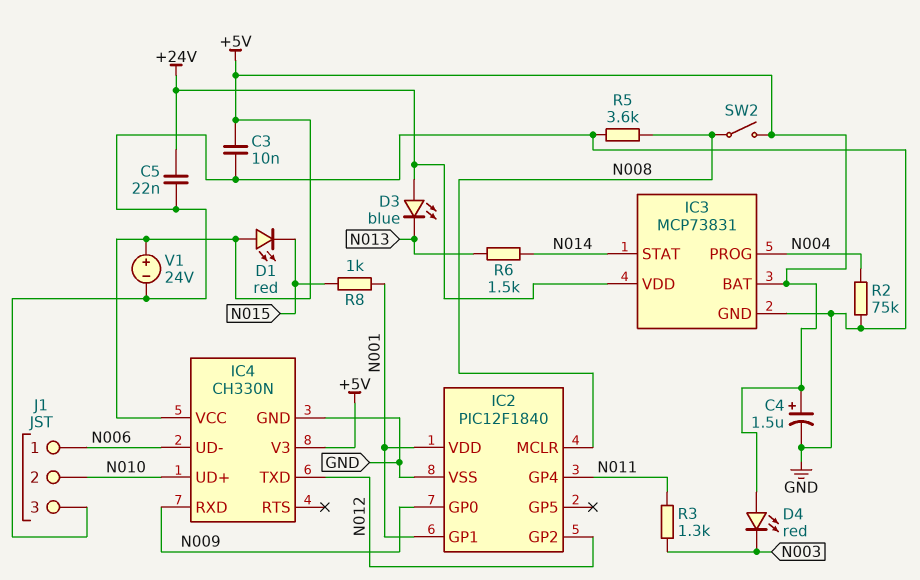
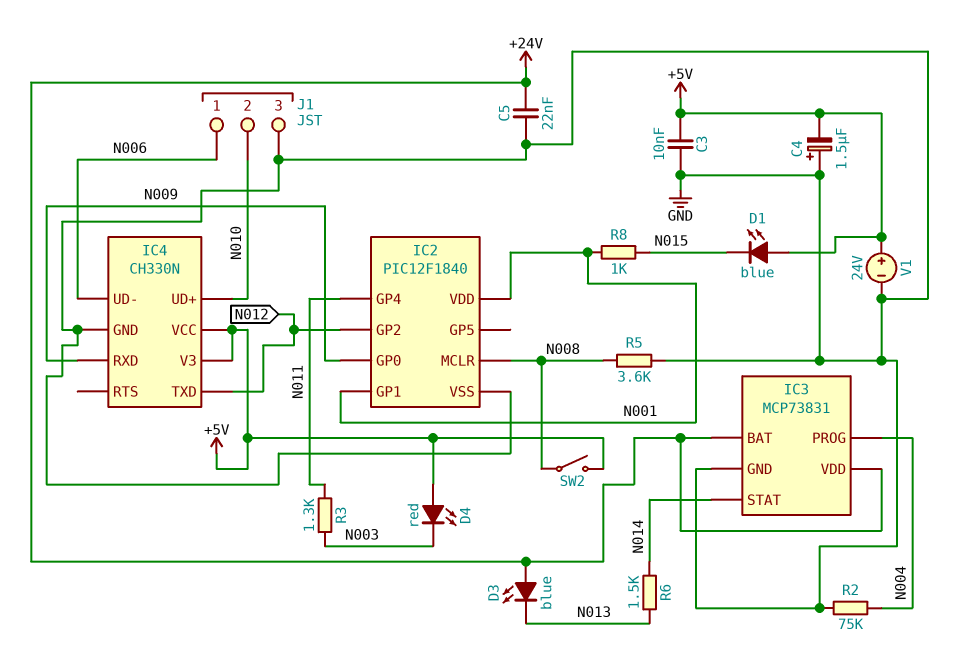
C4: 1.5uF (plus +5V, minus GND) -> 1.5uF (plus GND, minus +5V)
D1: LED red (A +5V, K N015) -> LED blue (A +5V, K N015)
IC3 pin BAT: +5V -> +24V

